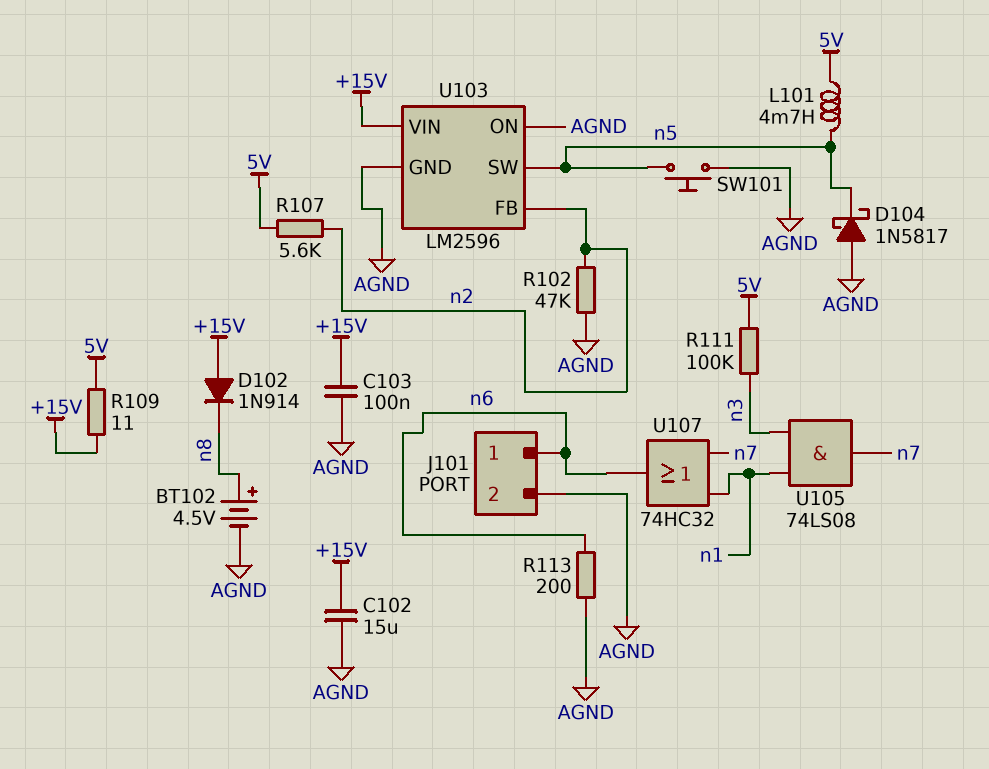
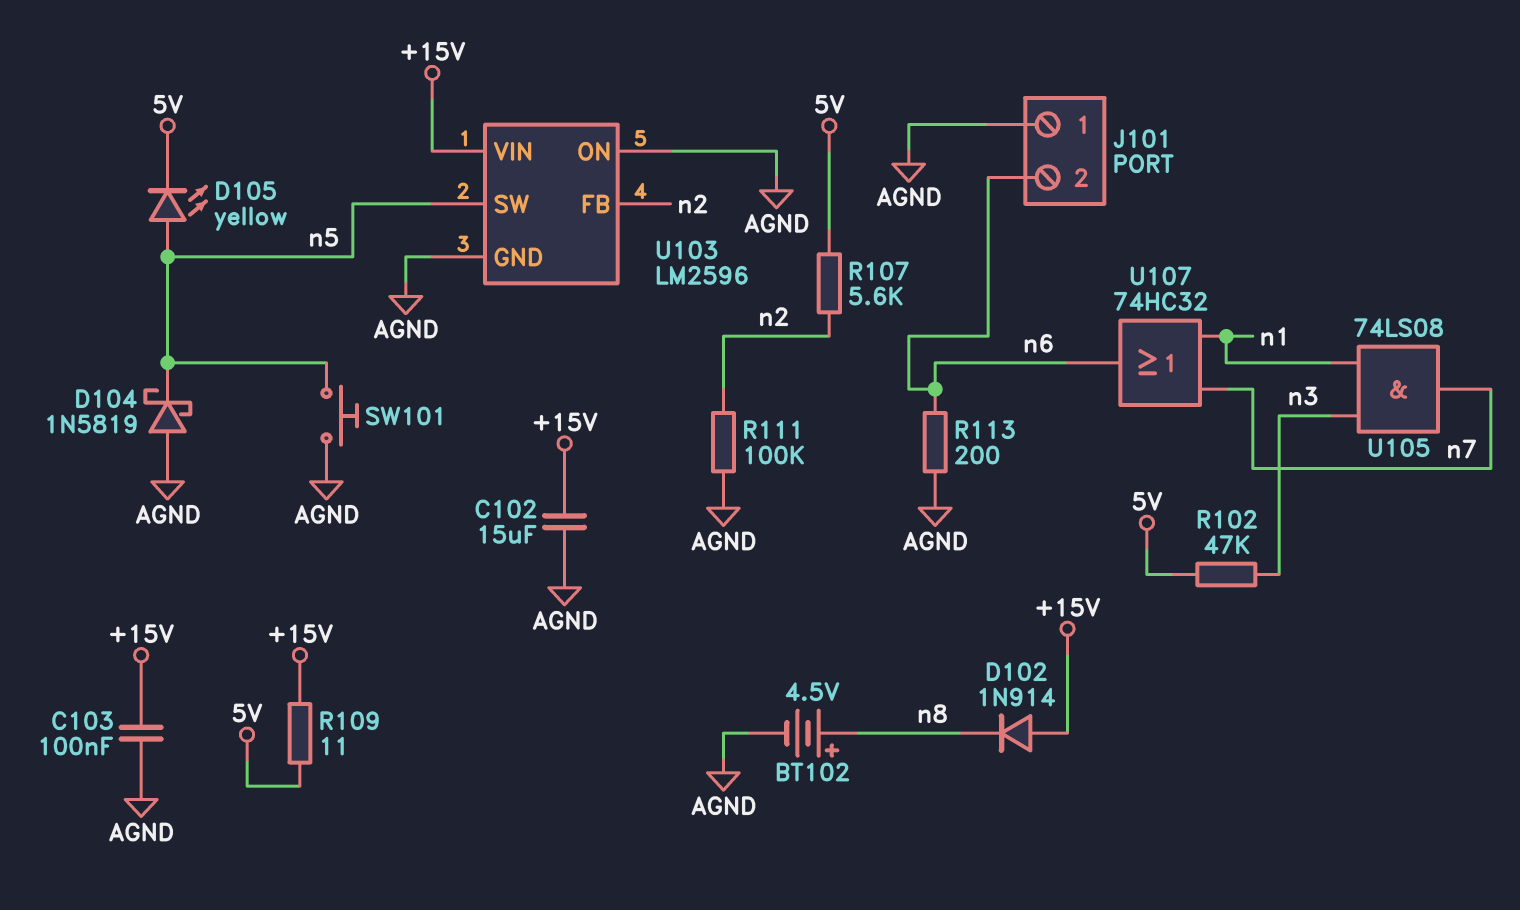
D104: schottky 1N5817 (A AGND, K n5) -> schottky 1N5819 (A AGND, K n5)
D105: none -> LED yellow (A n5, K 5V)
J101 pin 1: n6 -> AGND
J101 pin 2: AGND -> n6
L101: 4.7mH (5V, n5) -> none
R102: 47k (AGND, n2) -> 47k (5V, n3)
R111: 100k (5V, n3) -> 100k (AGND, n2)

